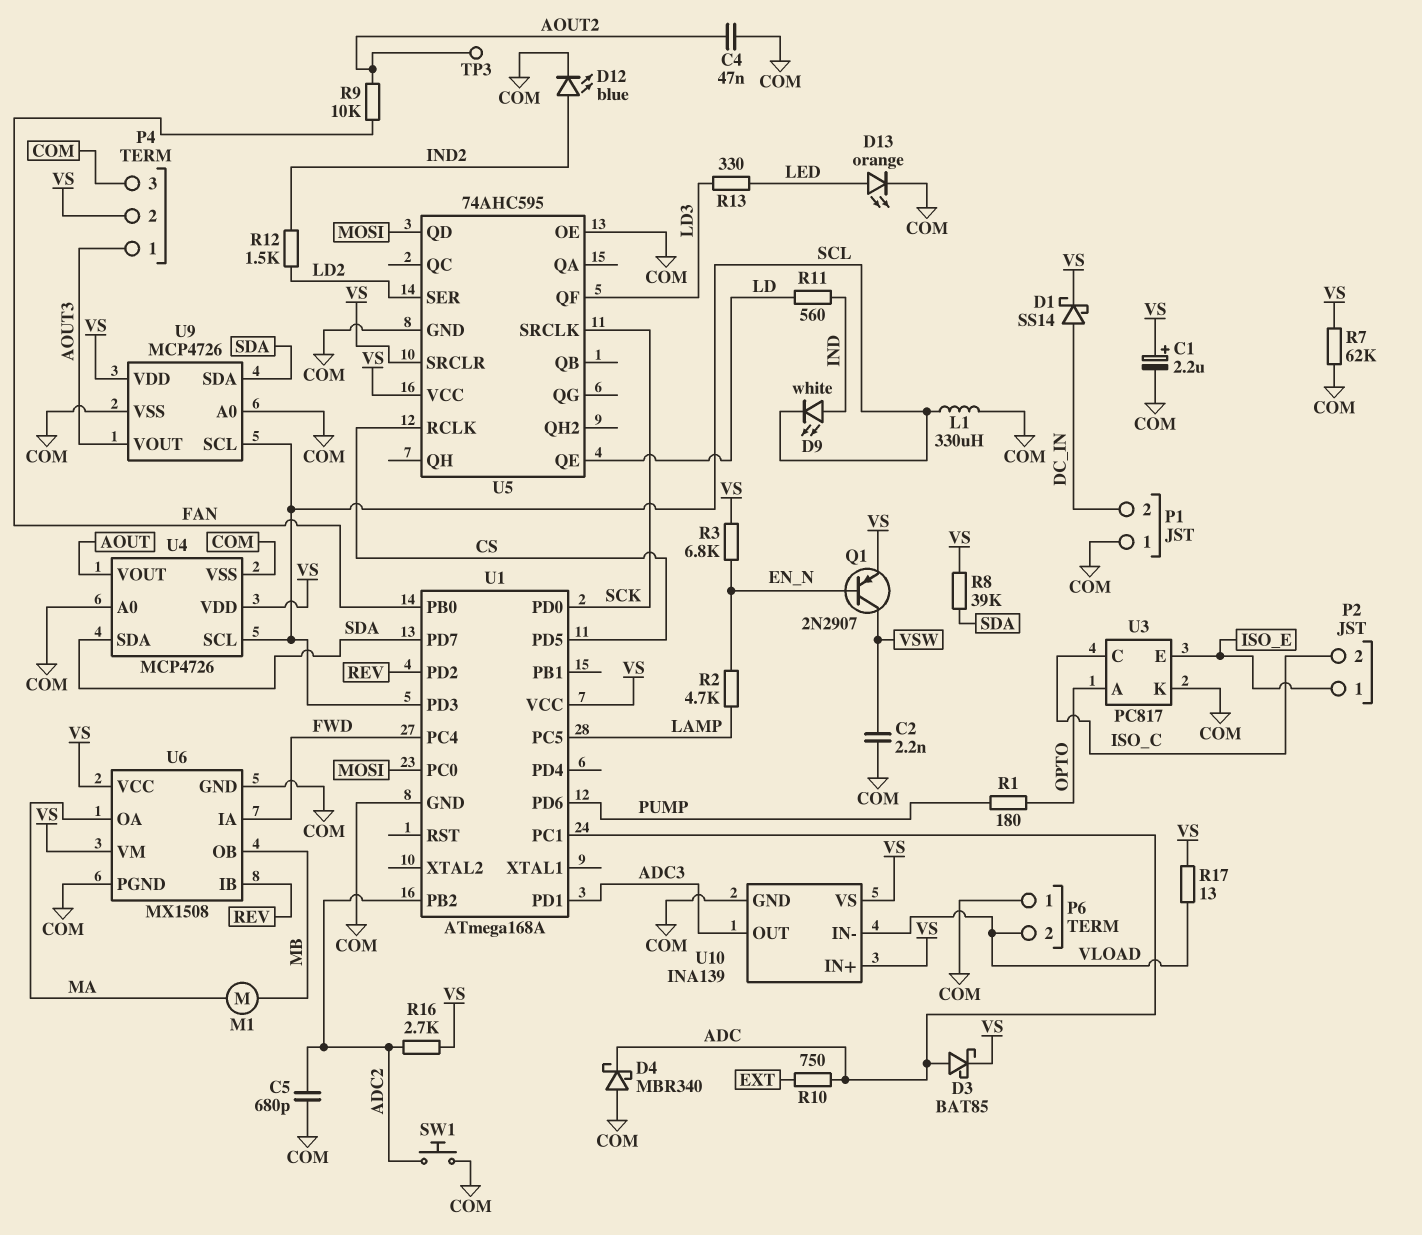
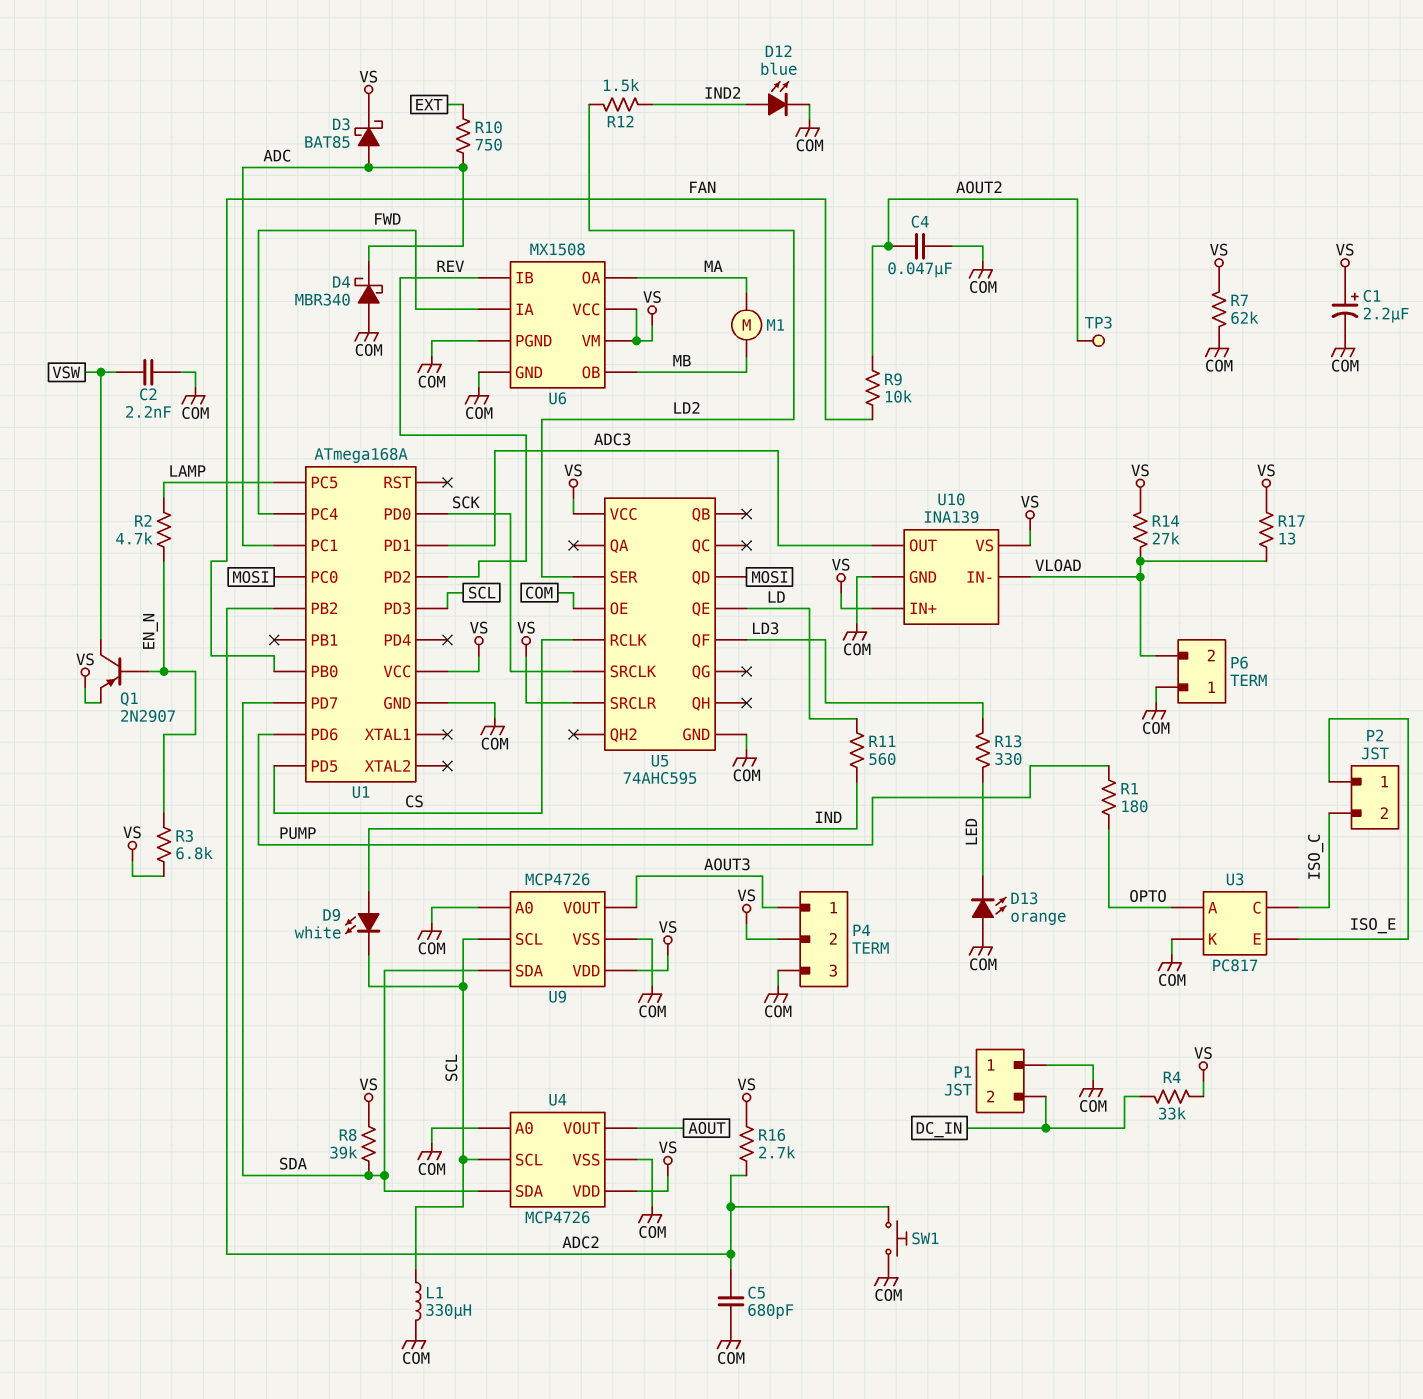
D1: schottky SS14 (A DC_IN, K VS) -> none
D13: LED orange (A LED, K COM) -> LED orange (A COM, K LED)
R4: none -> 33k (DC_IN, VS)
R14: none -> 27k (VLOAD, VS)

